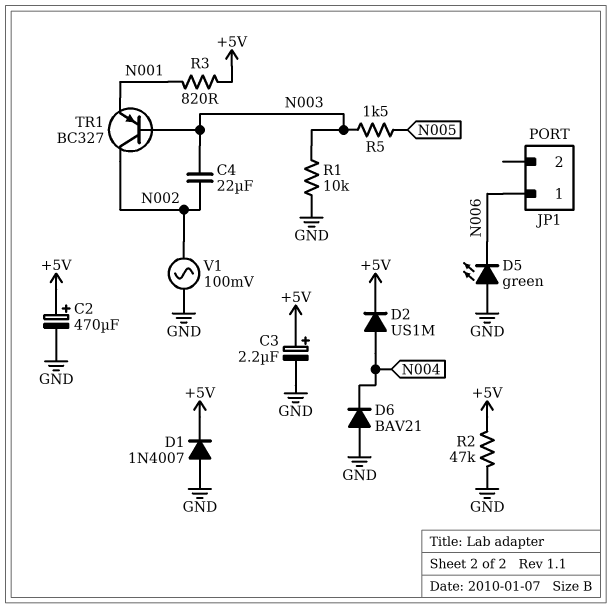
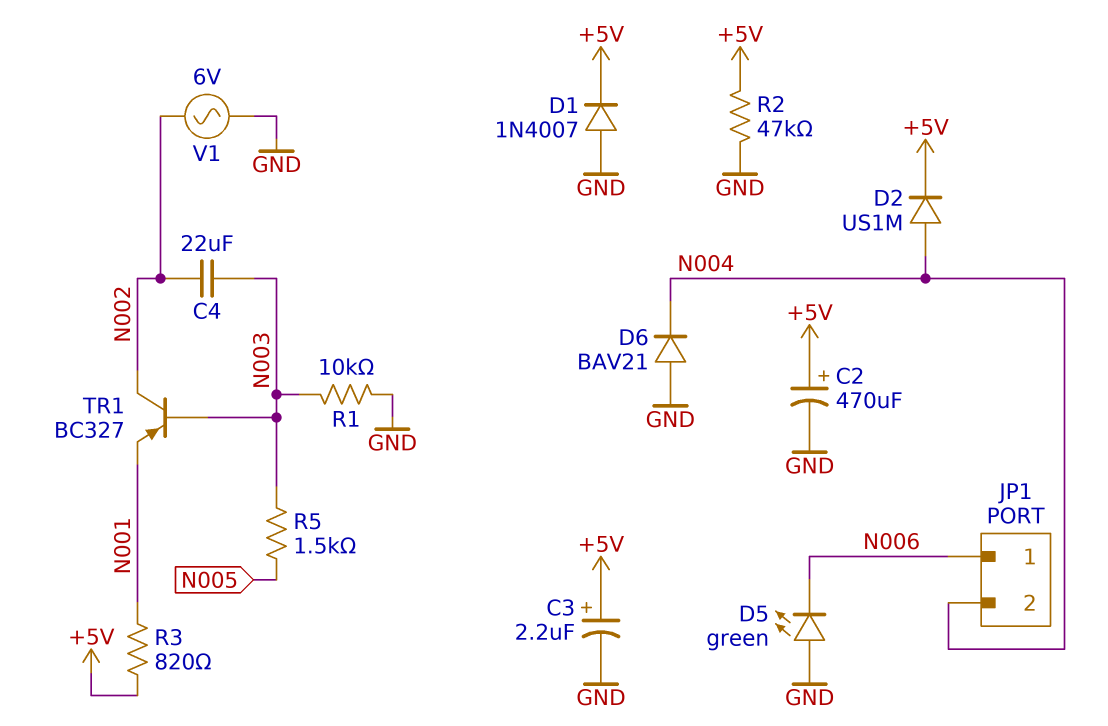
JP1 pin 2: none -> N004
V1: AC 100mV (GND, N002) -> AC 6V (GND, N002)

